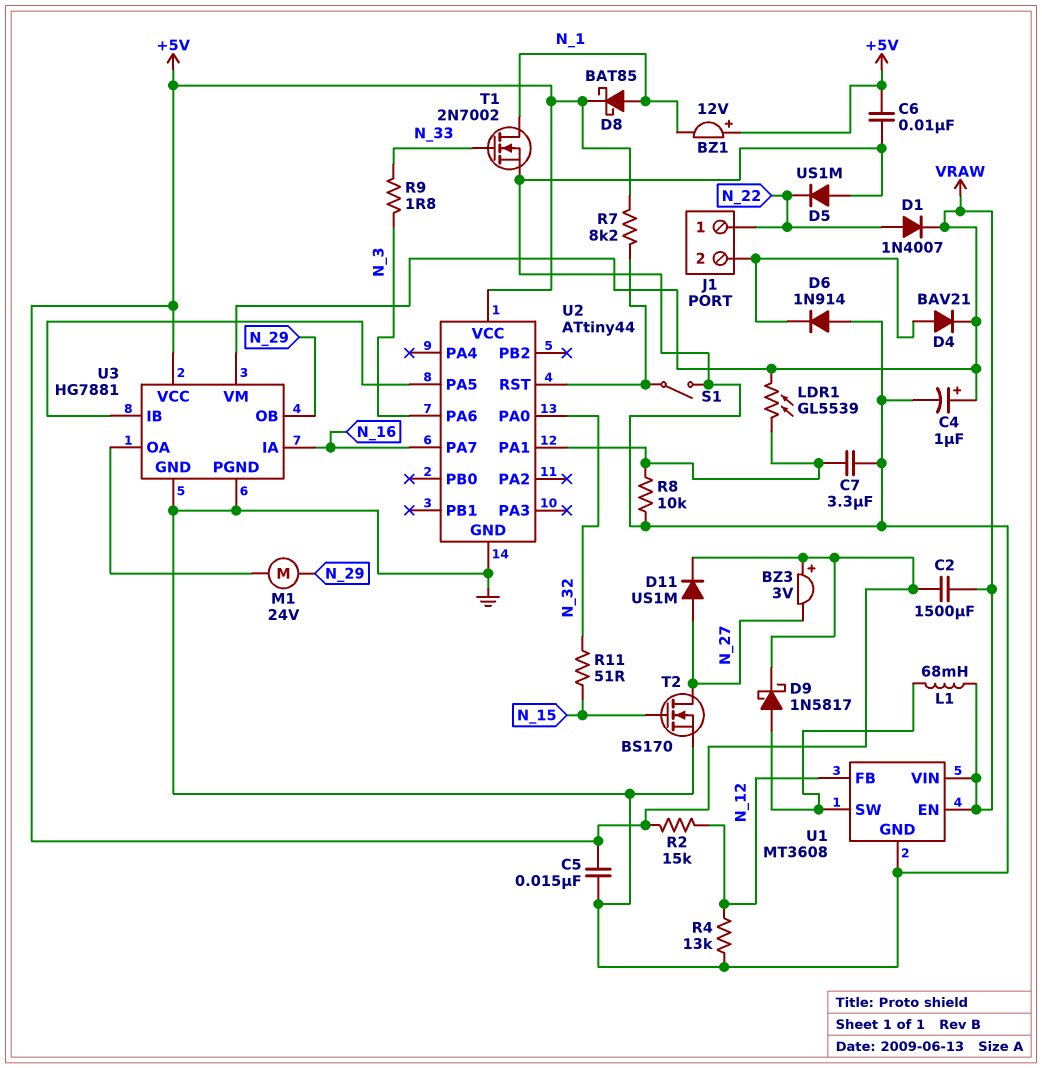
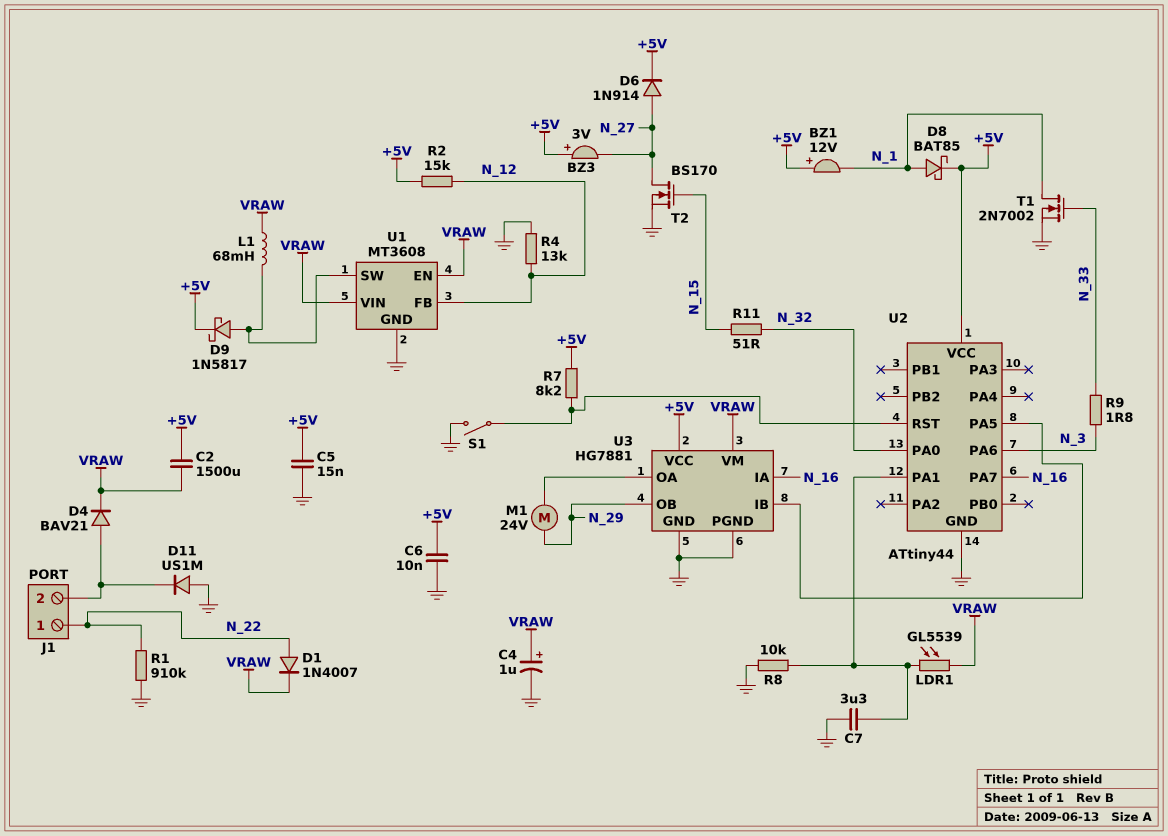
D5: diode US1M (A GND, K N_22) -> none
D6: diode 1N914 (A GND, K J1/2) -> diode 1N914 (A N_27, K +5V)
D11: diode US1M (A N_27, K +5V) -> diode US1M (A GND, K J1/2)
R1: none -> 910k (GND, N_22)

